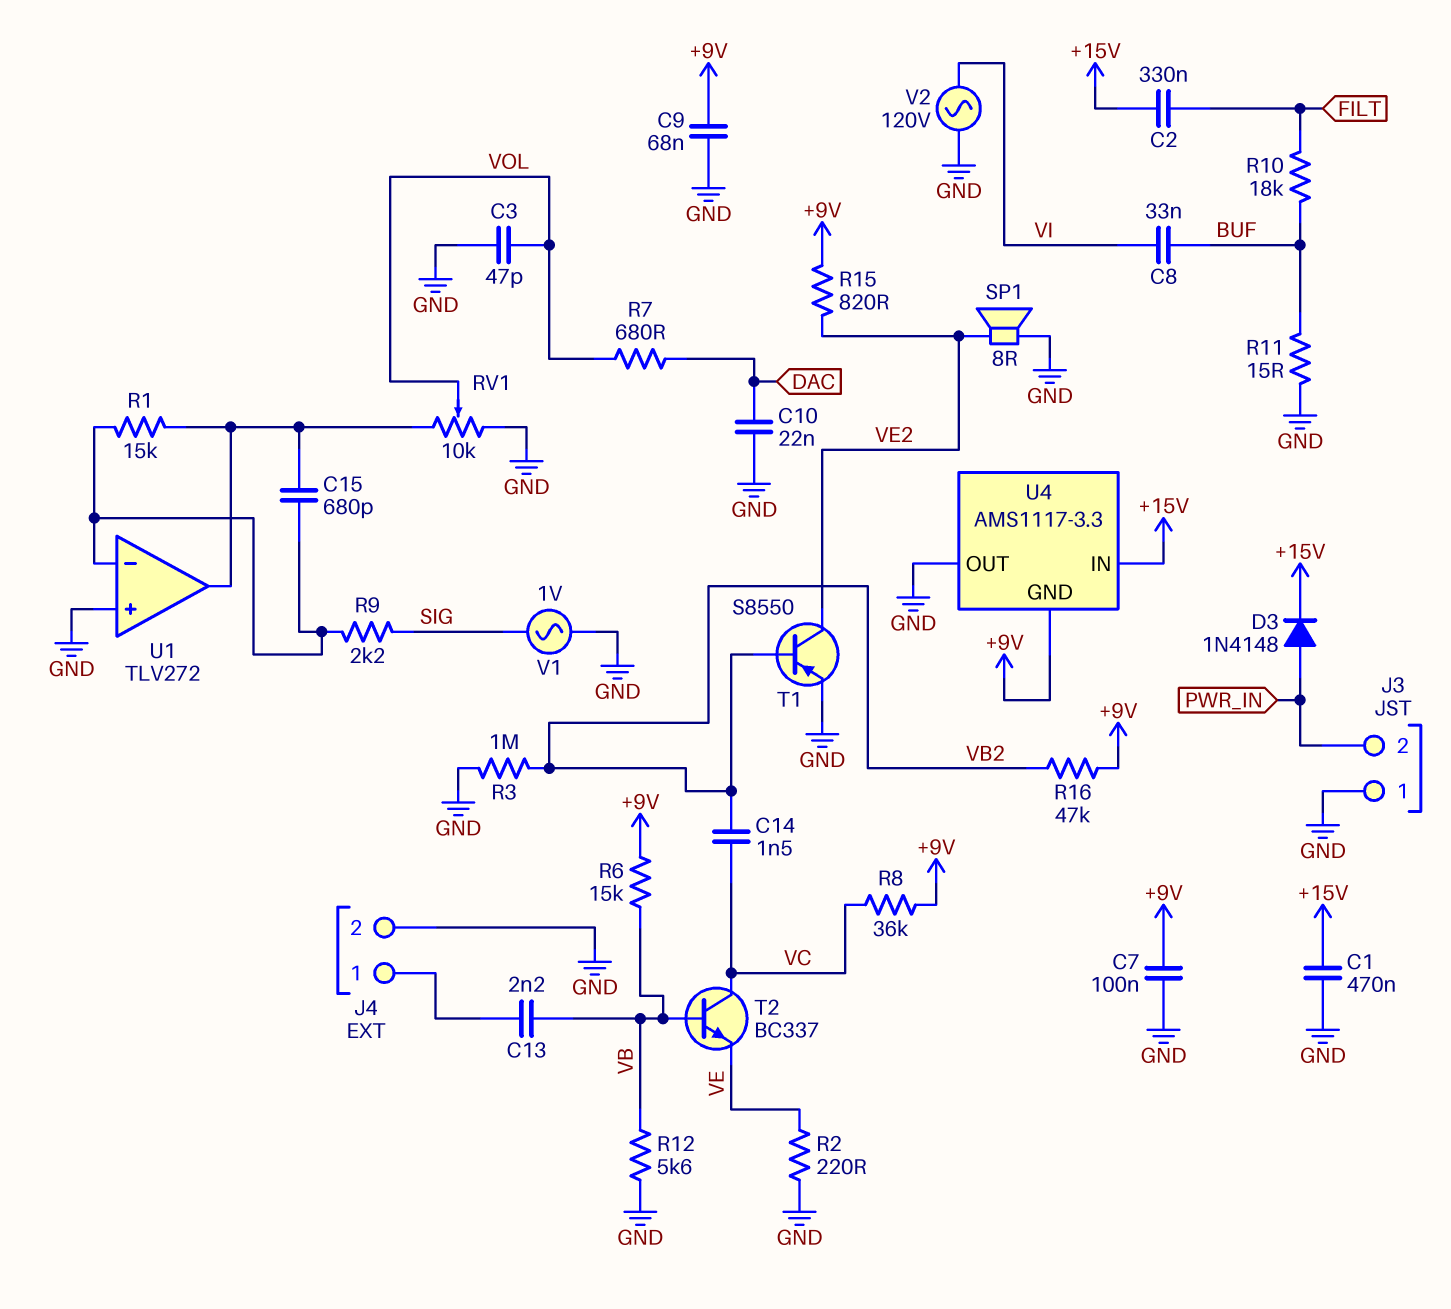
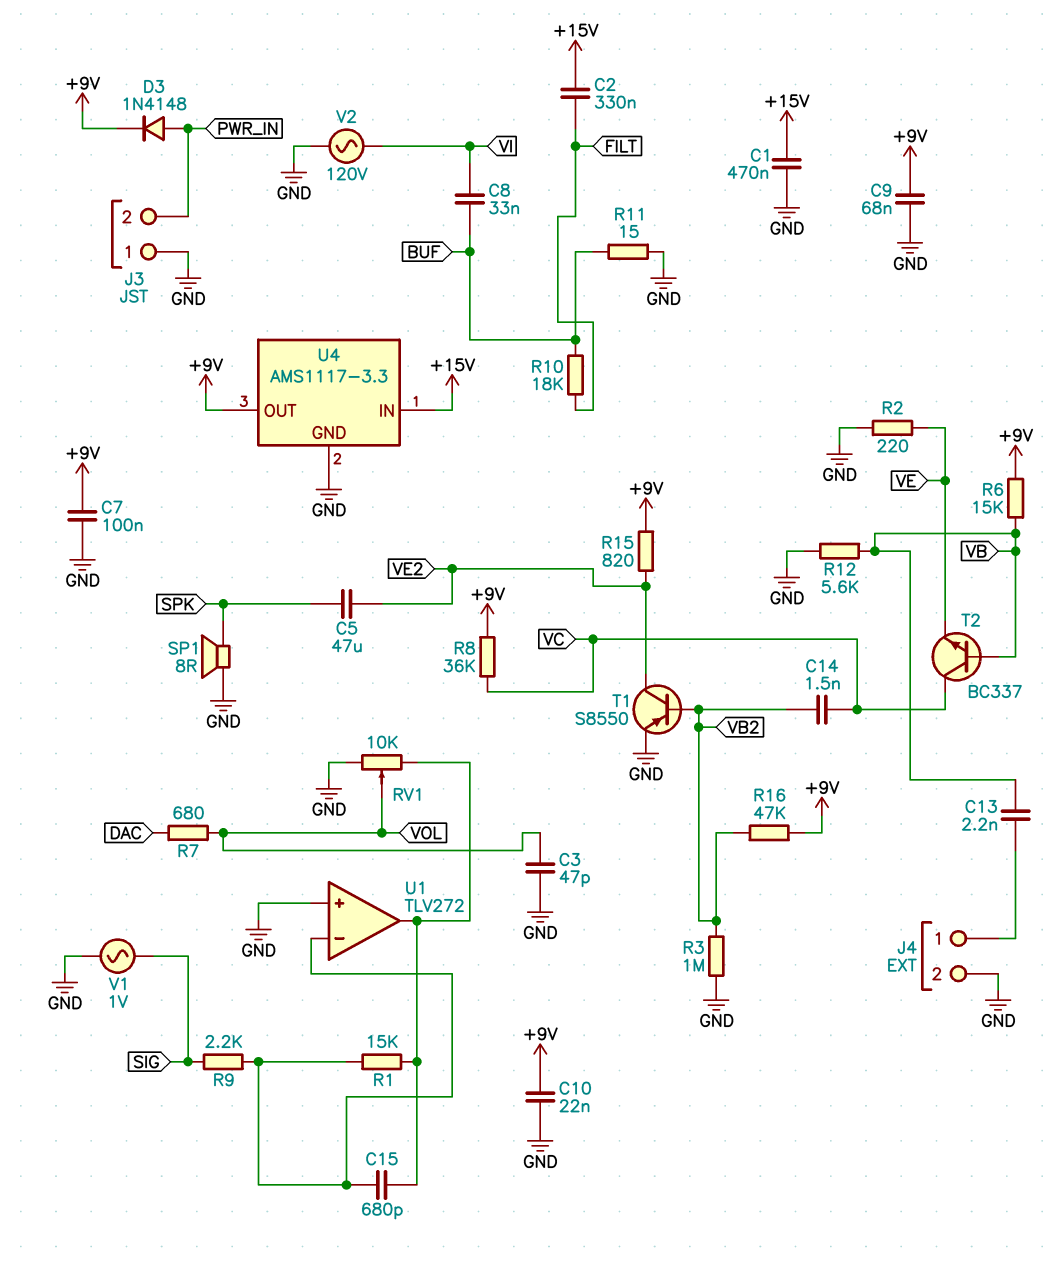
C5: none -> 47uF (SPK, VE2)
C10: 22nF (DAC, GND) -> 22nF (+9V, GND)
D3: diode 1N4148 (A PWR_IN, K +15V) -> diode 1N4148 (A PWR_IN, K +9V)
SP1: speaker 8R (GND, VE2) -> speaker 8R (GND, SPK)
U4 pin GND: +9V -> GND
U4 pin OUT: GND -> +9V

